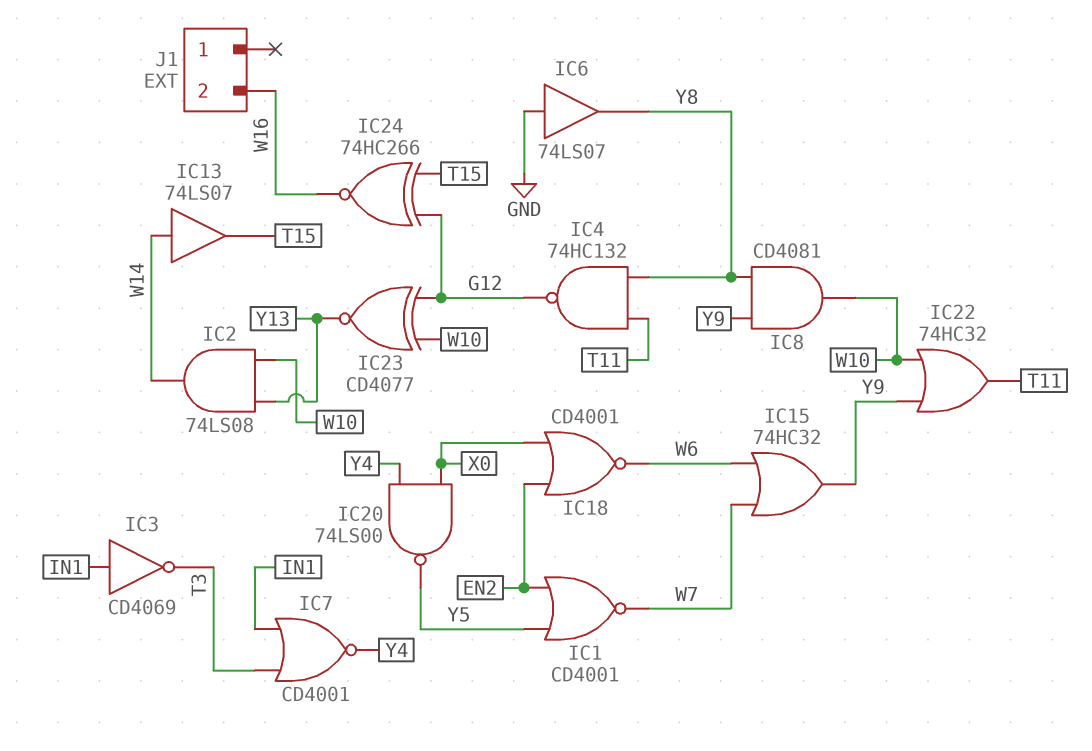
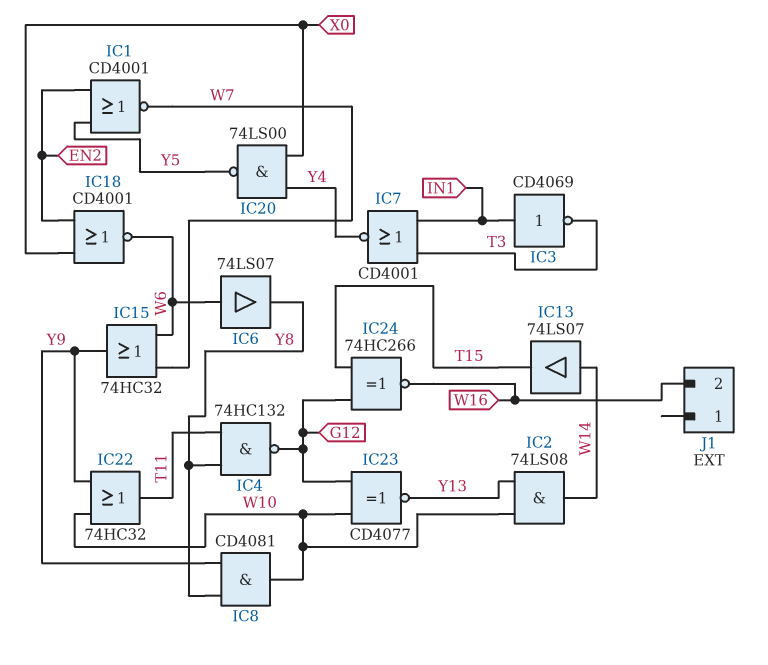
IC6: buffer 74LS07 (in GND, out Y8) -> buffer 74LS07 (in W6, out Y8)

